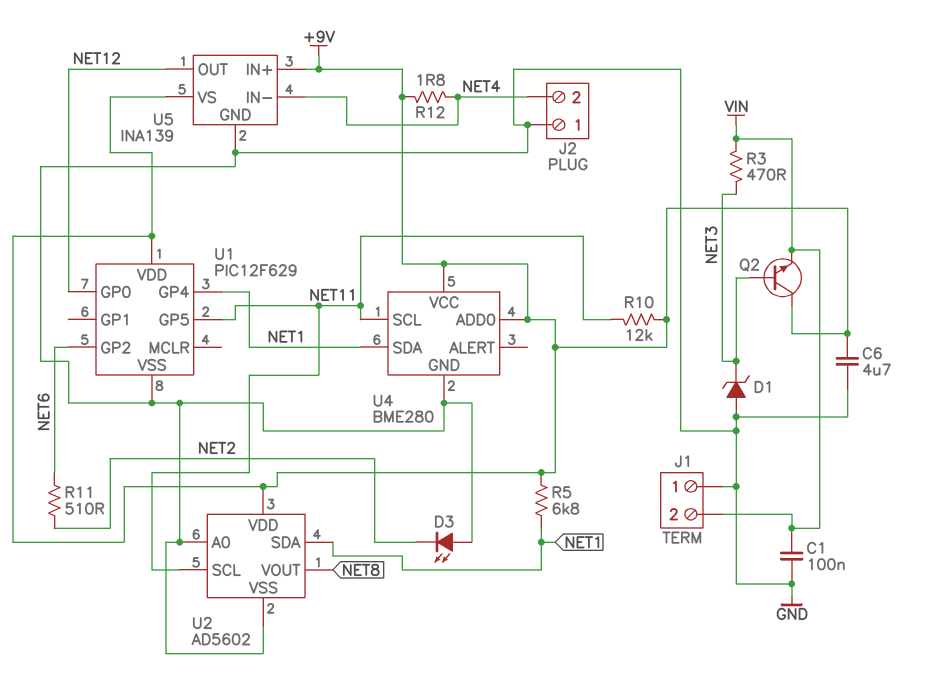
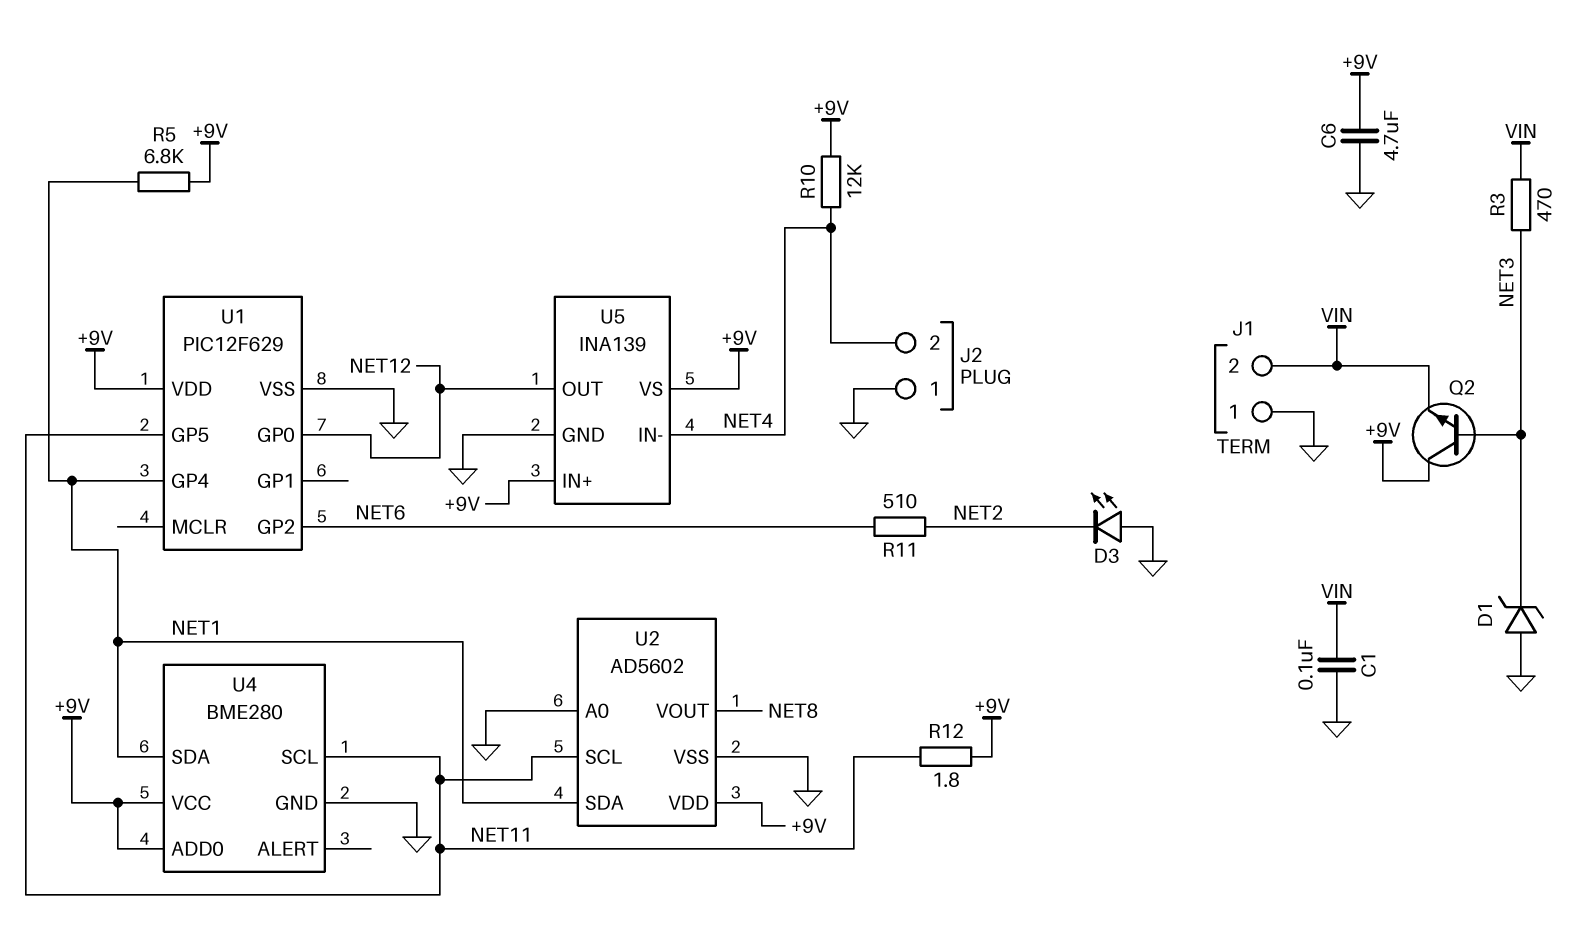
R10: 12k (+9V, NET11) -> 12k (+9V, NET4)
R12: 1.8 (+9V, NET4) -> 1.8 (+9V, NET11)

